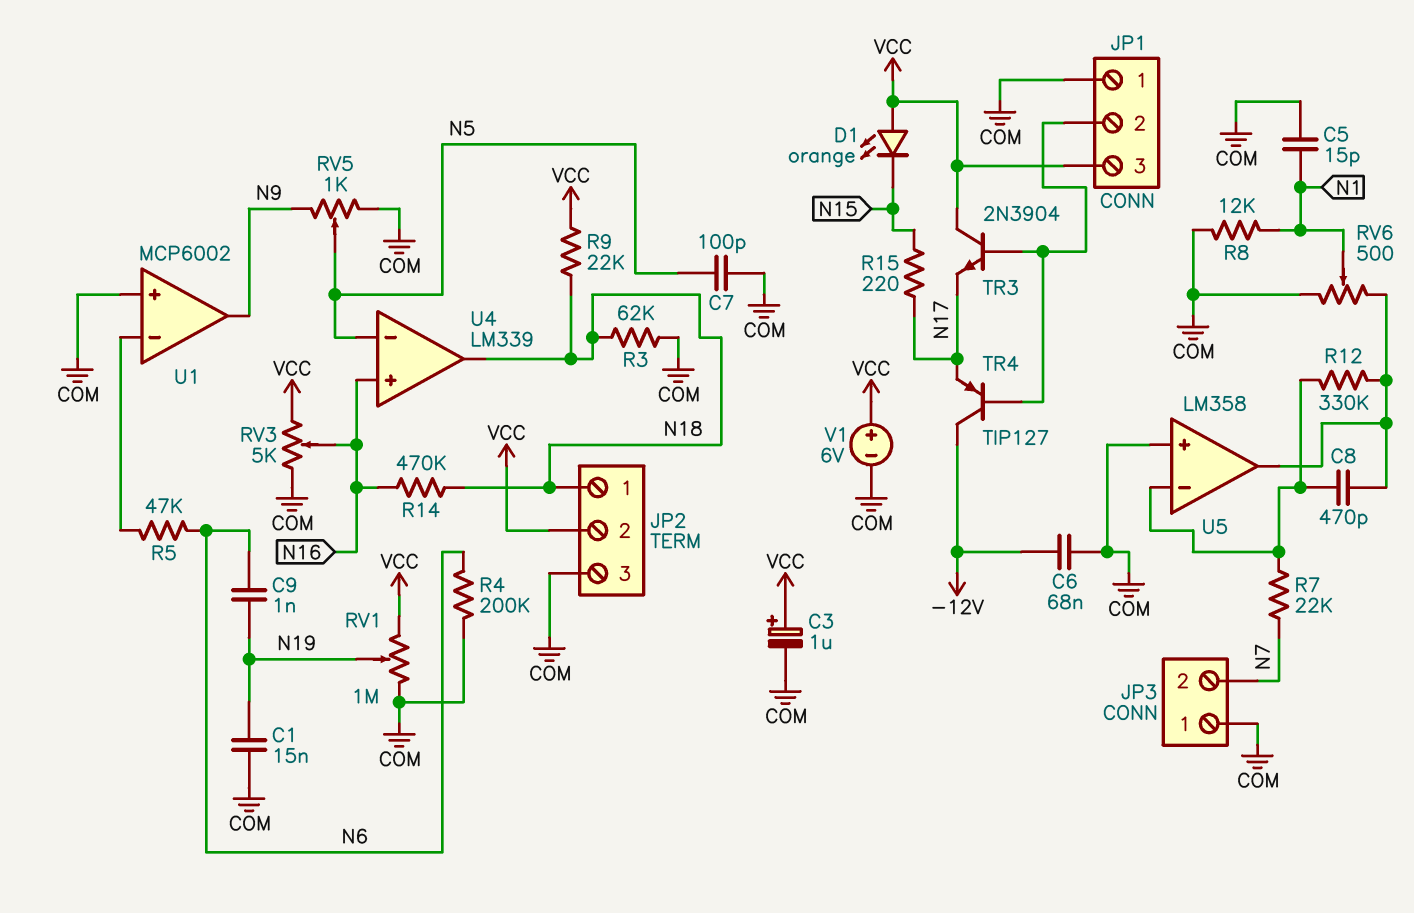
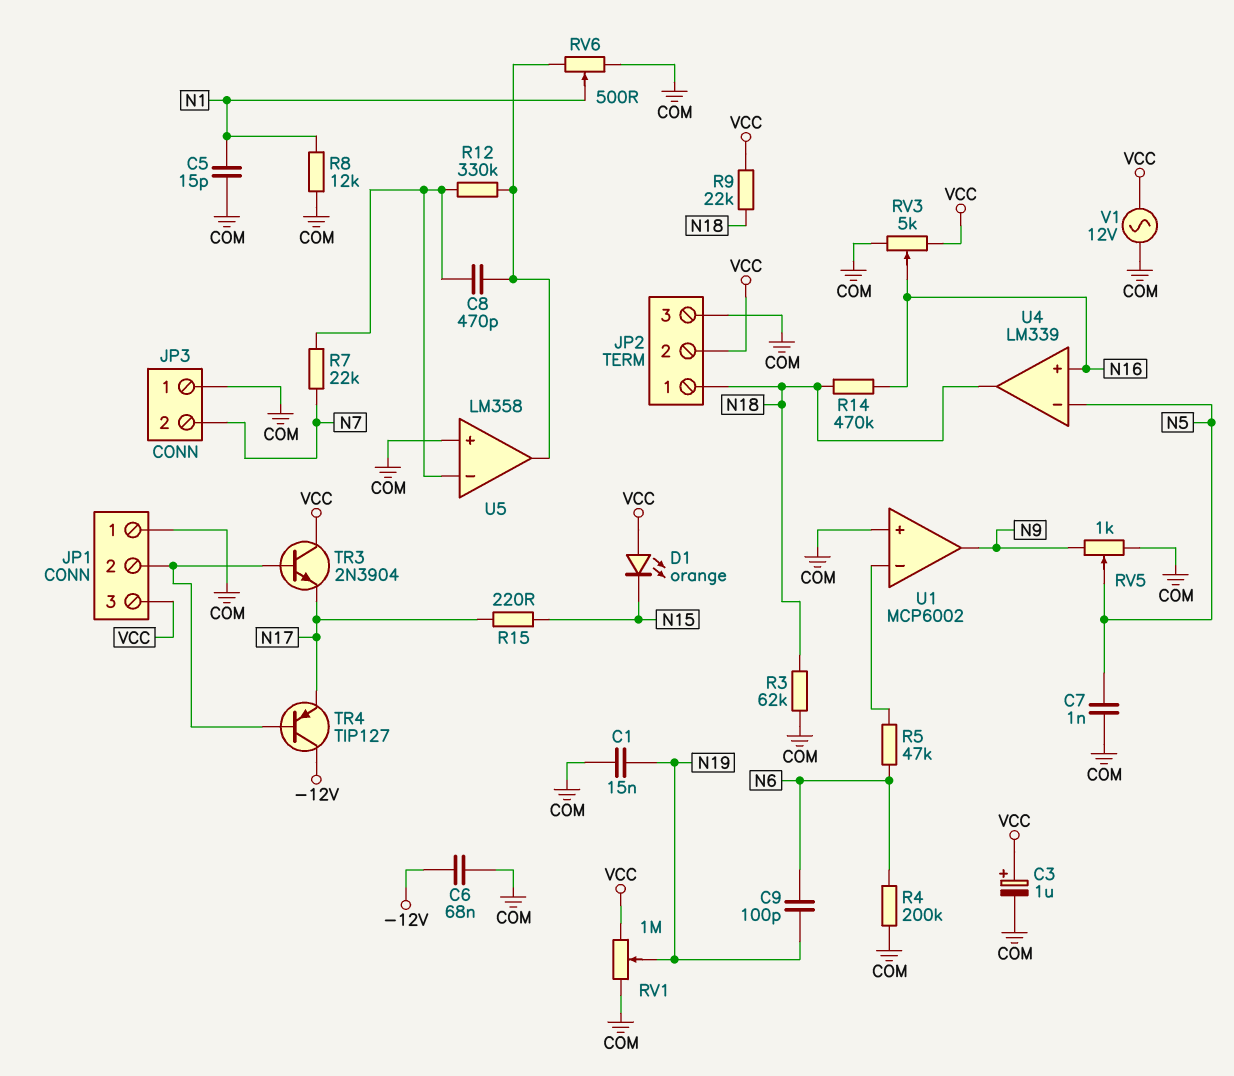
C7: 100pF (COM, N5) -> 1nF (COM, N5)
C9: 1nF (N6, N19) -> 100pF (N6, N19)
V1: 6V (plus VCC, minus COM) -> AC 12V (COM, VCC)

